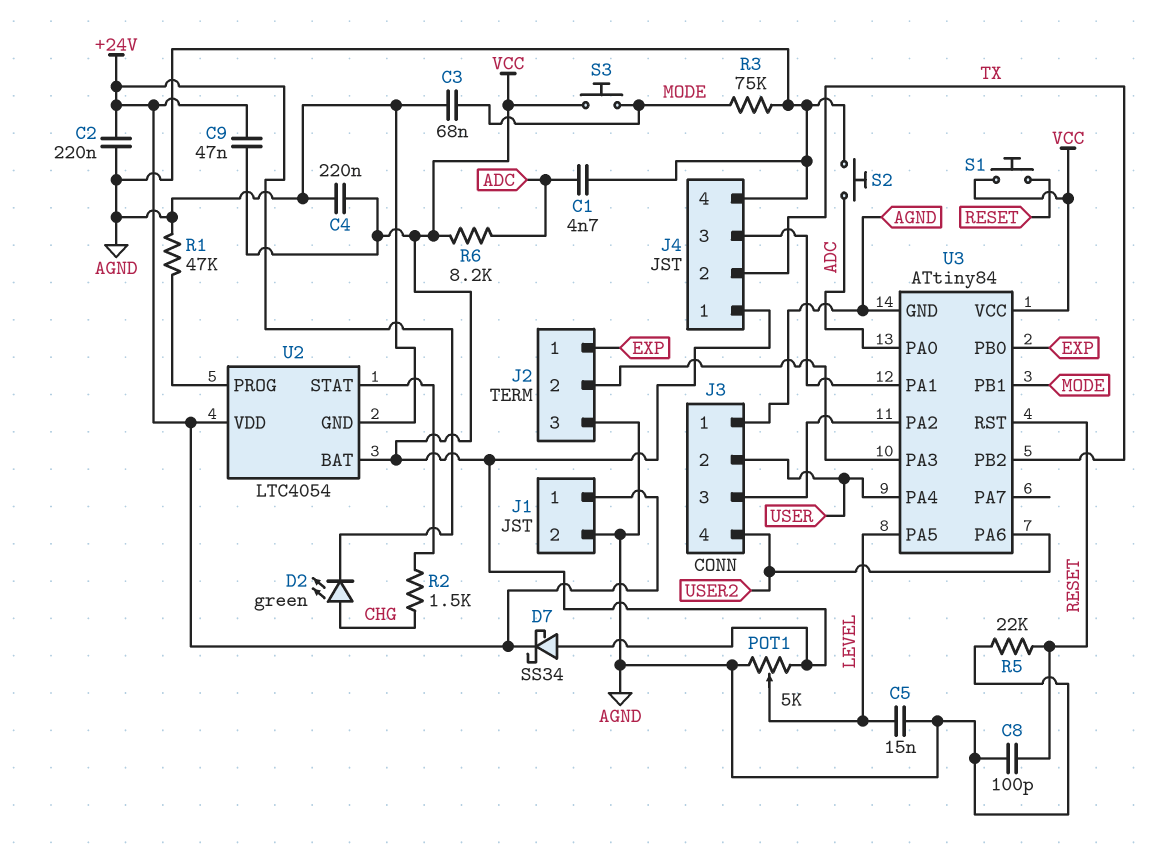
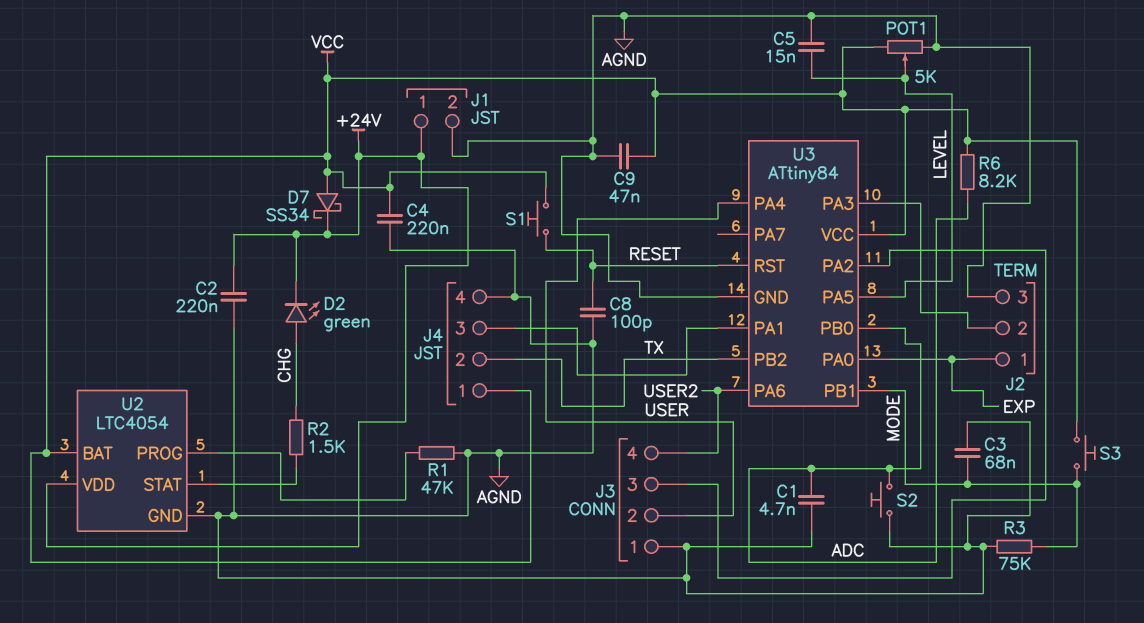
C9: 47nF (+24V, VCC) -> 47nF (AGND, VCC)
R5: 22k (AGND, RESET) -> none
U3 pin PA0: ADC -> EXP
U3 pin PB0: EXP -> ADC

